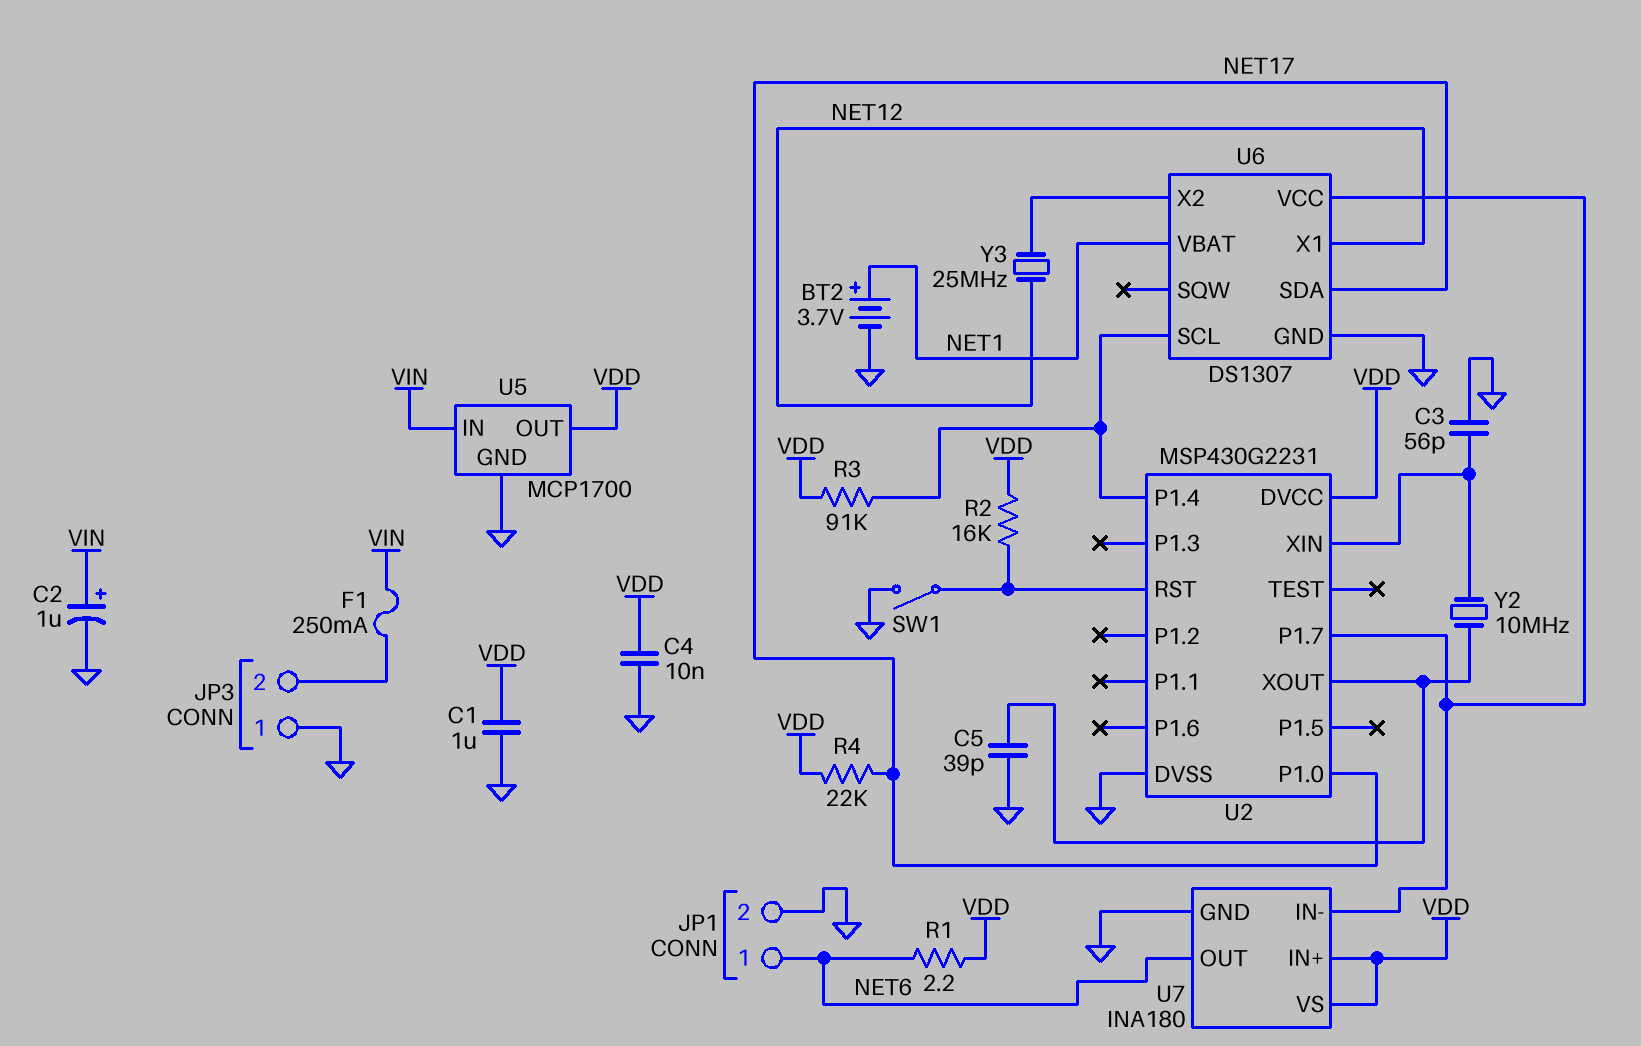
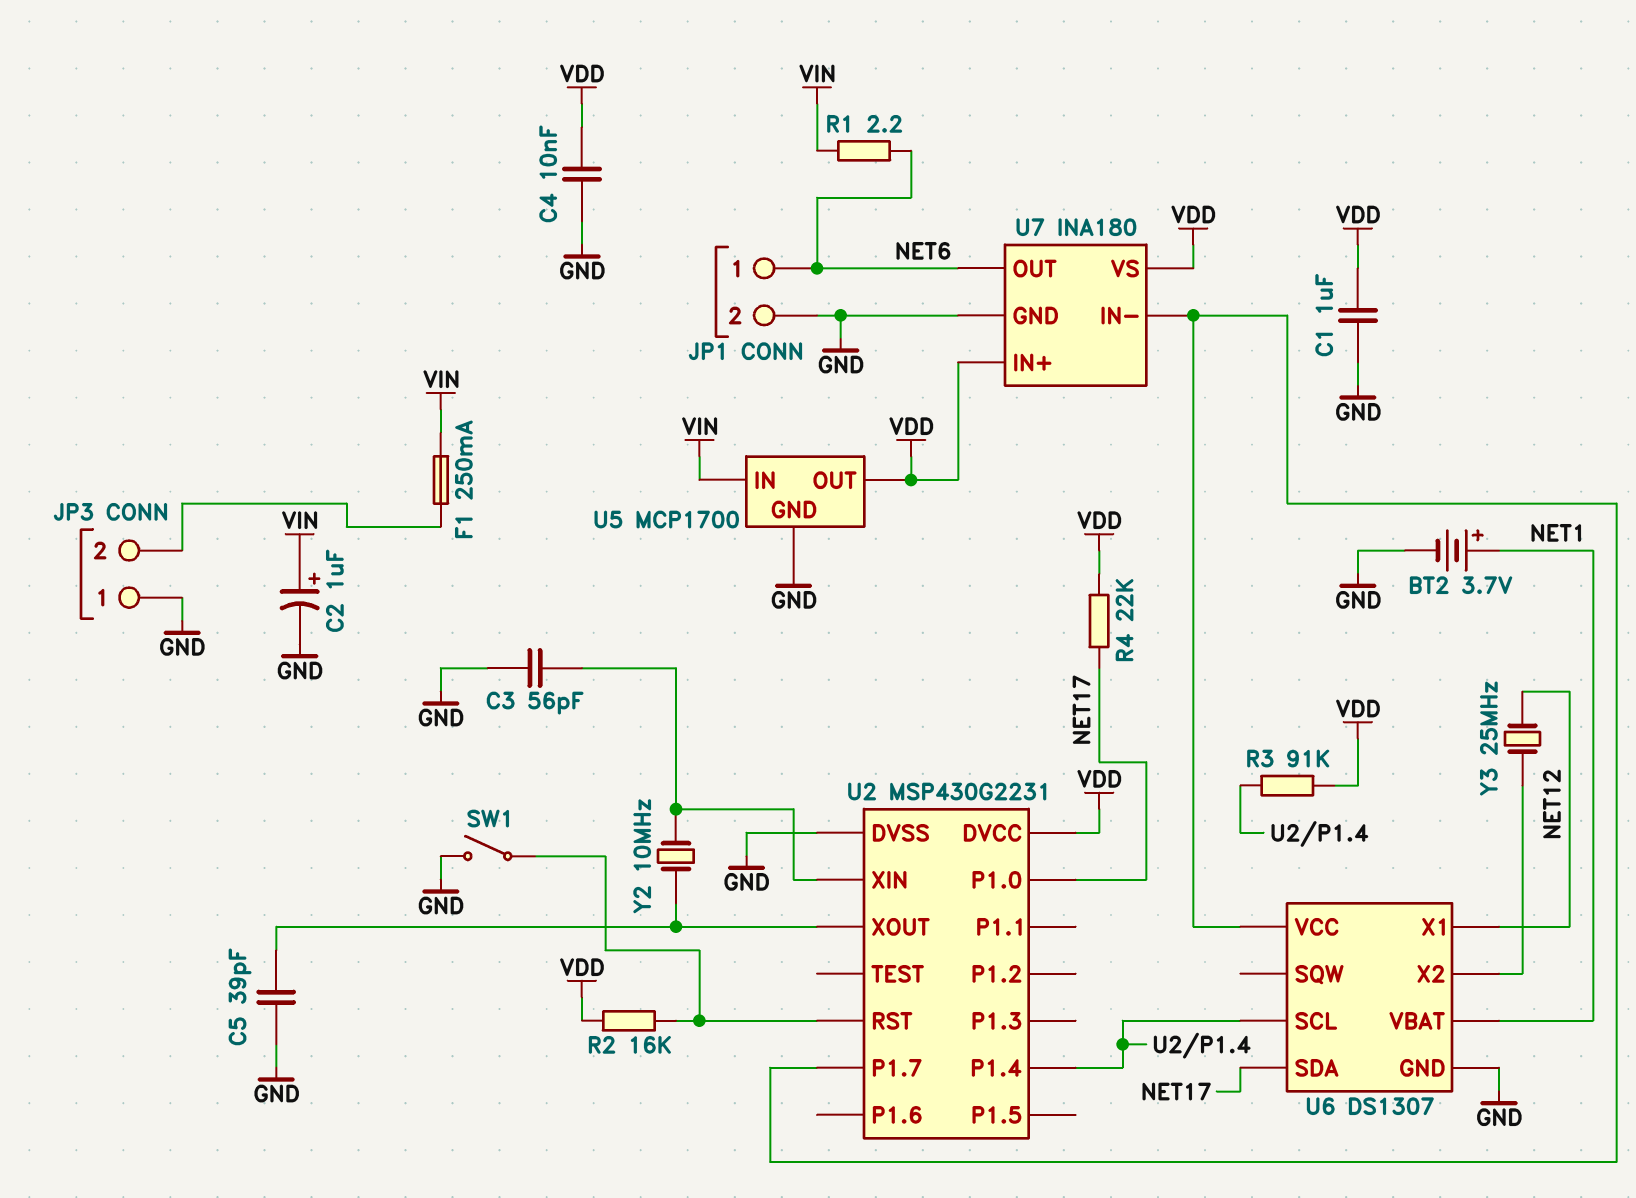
R1: 2.2 (NET6, VDD) -> 2.2 (NET6, VIN)

